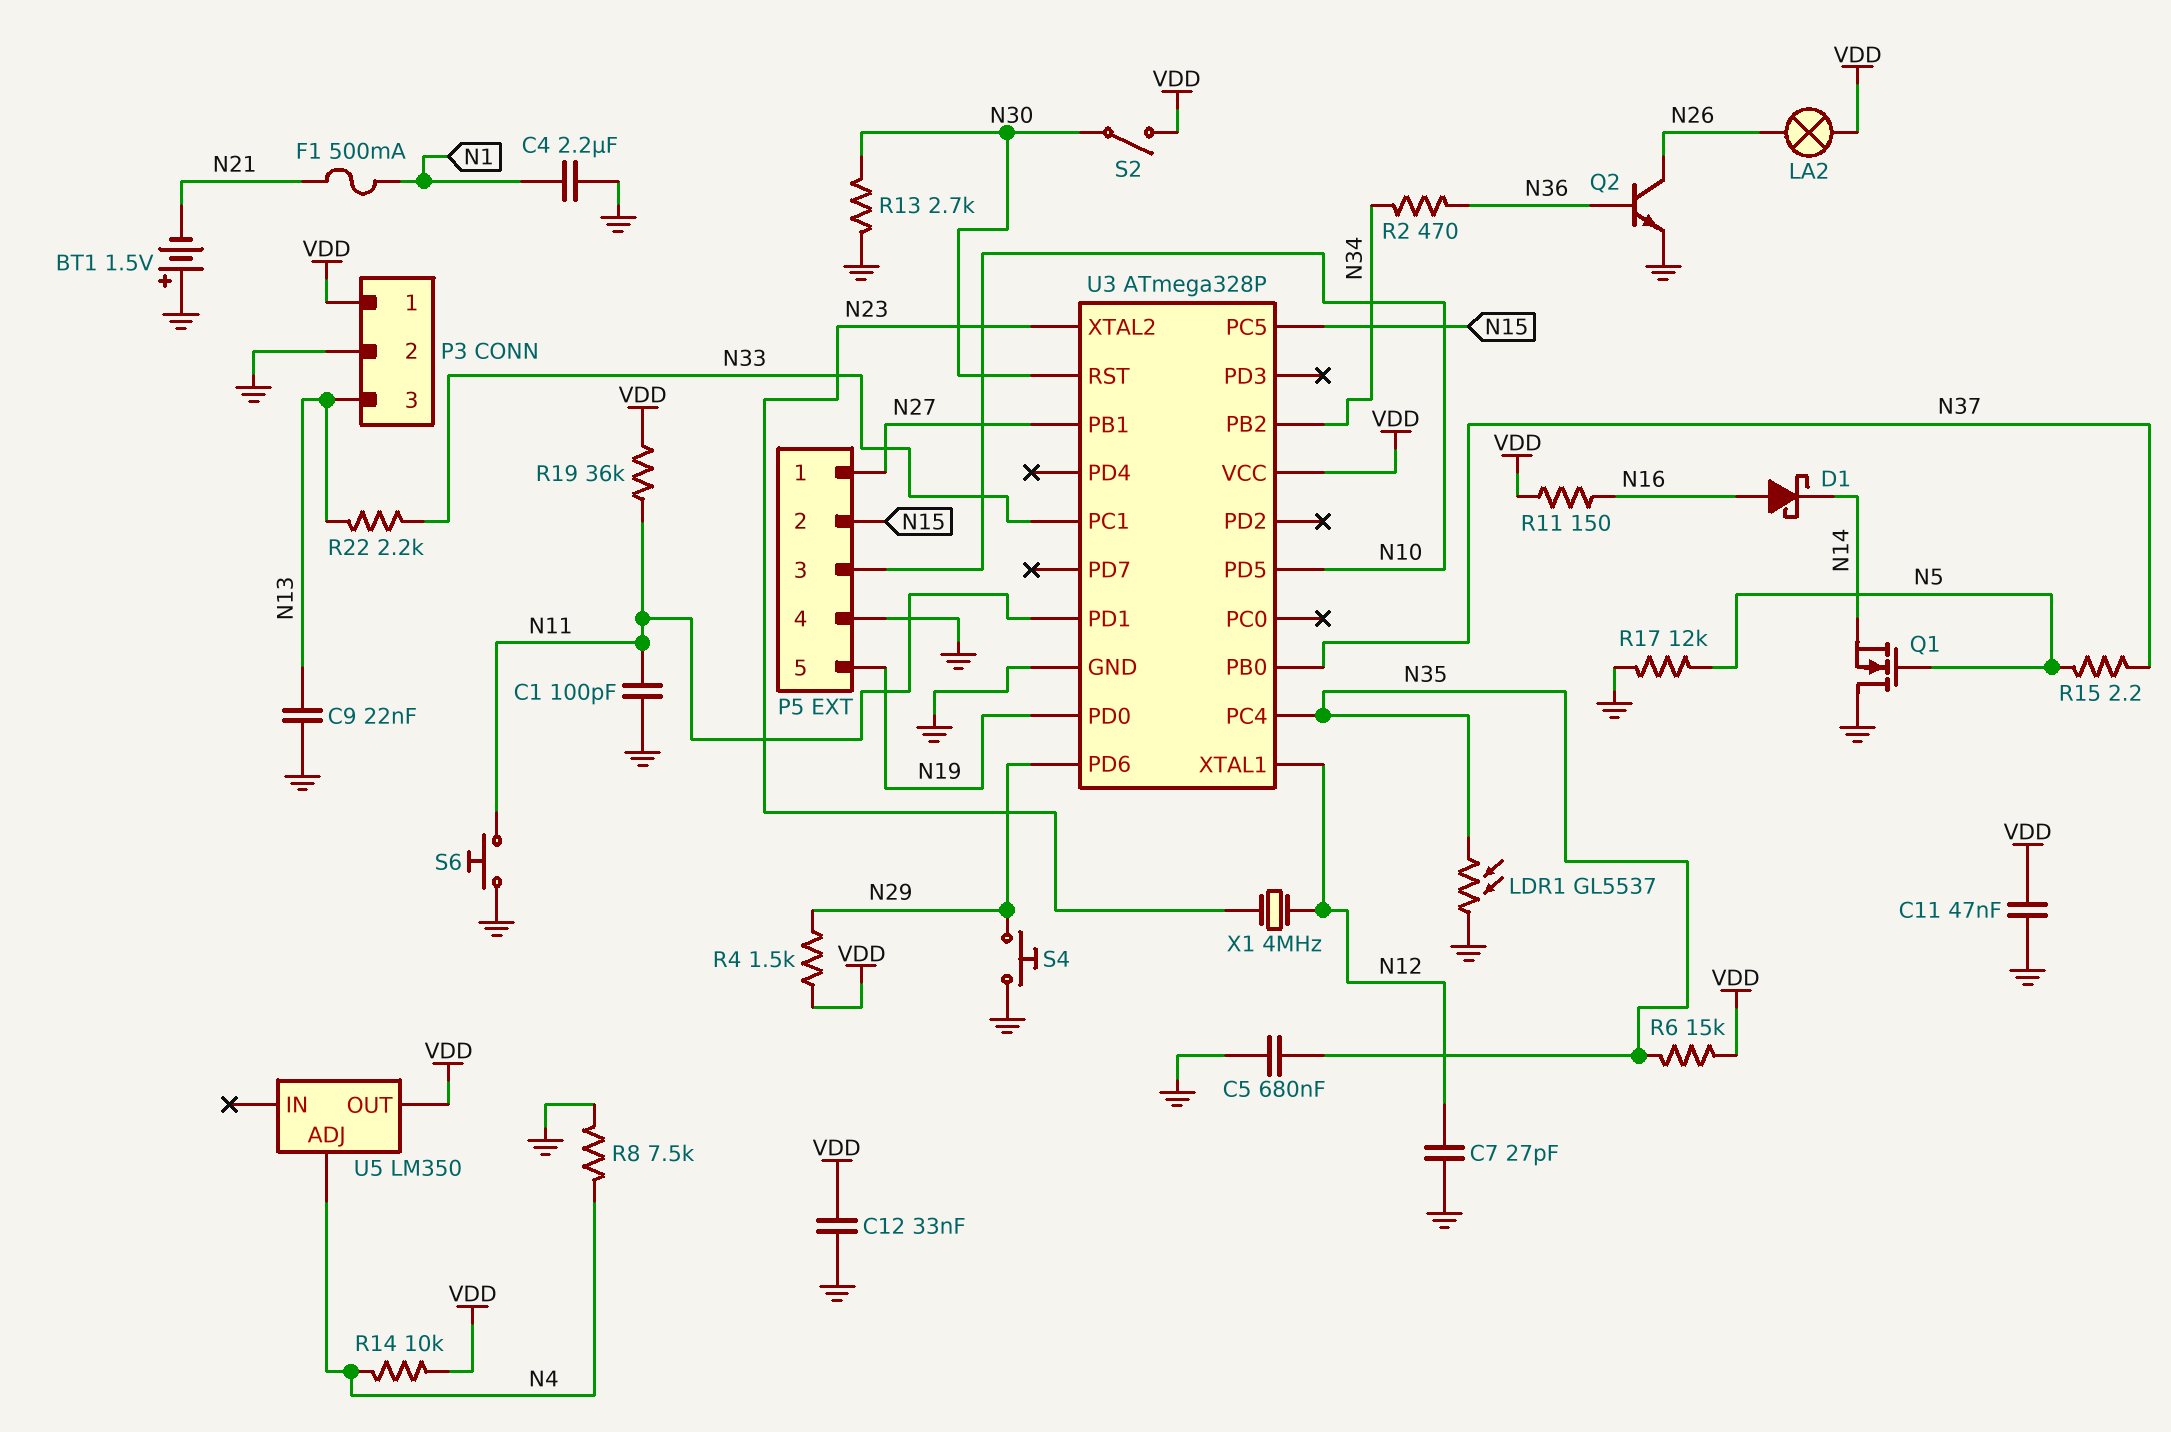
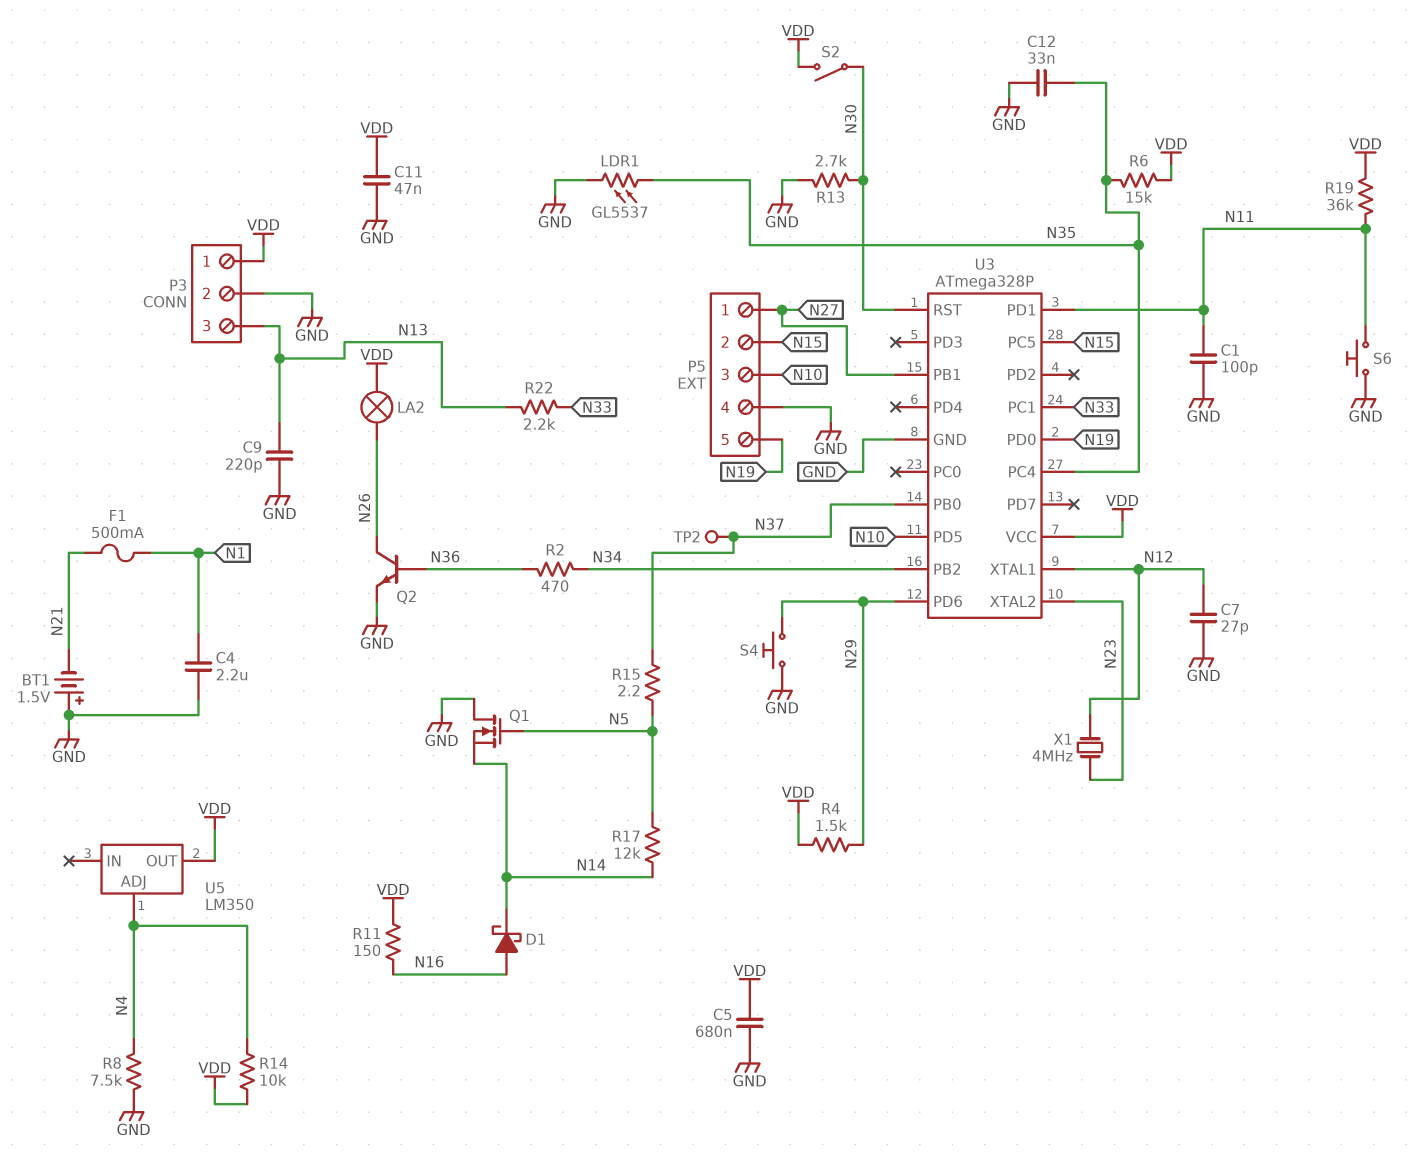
C5: 680nF (GND, N35) -> 680nF (GND, VDD)
C9: 22nF (GND, N13) -> 220pF (GND, N13)
C12: 33nF (GND, VDD) -> 33nF (GND, N35)
R17: 12k (GND, N5) -> 12k (N5, N14)
TP2: none -> test point (N37)

